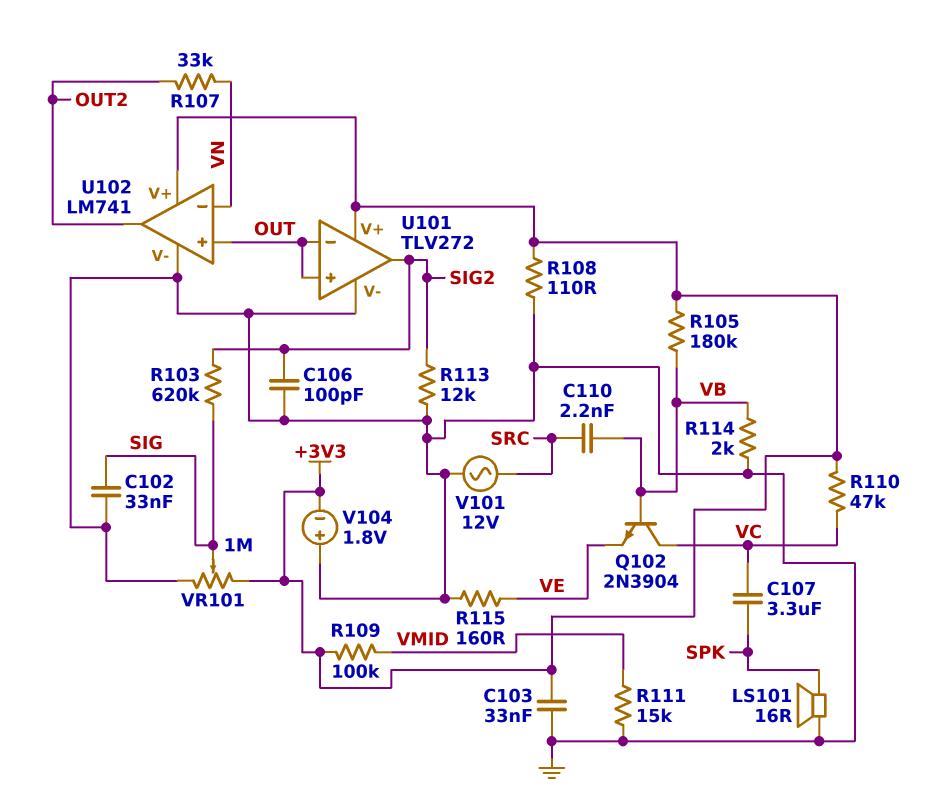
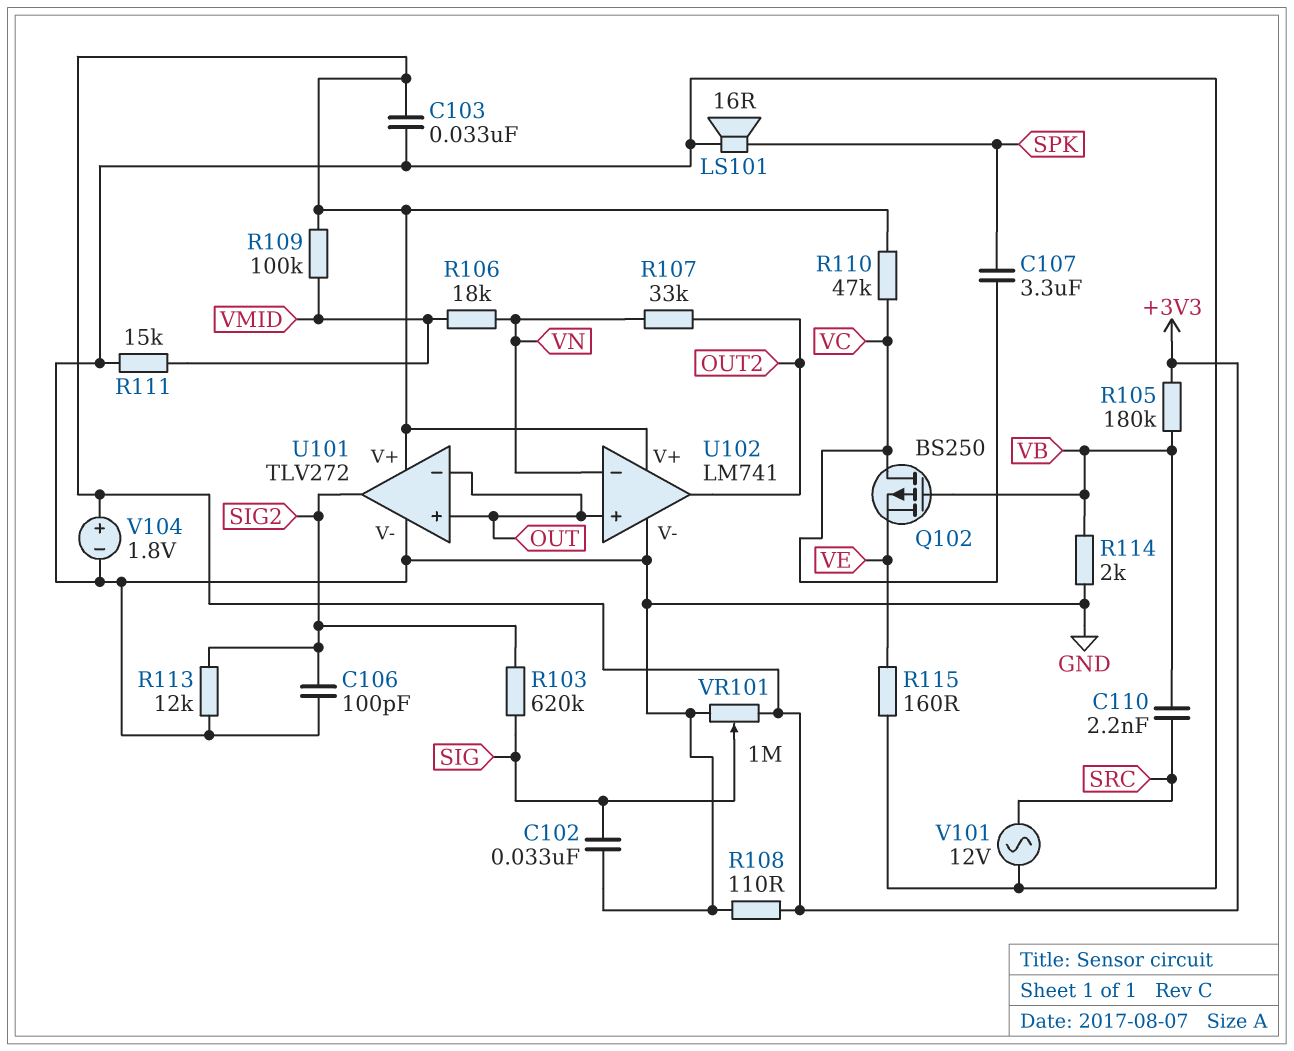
Q102: NPN 2N3904 (B VB, C VC, E VE) -> PMOS BS250 (G VB, D VC, S VE)
R106: none -> 18k (VMID, VN)
V104: 1.8V (plus GND, minus +3V3) -> 1.8V (plus +3V3, minus GND)

